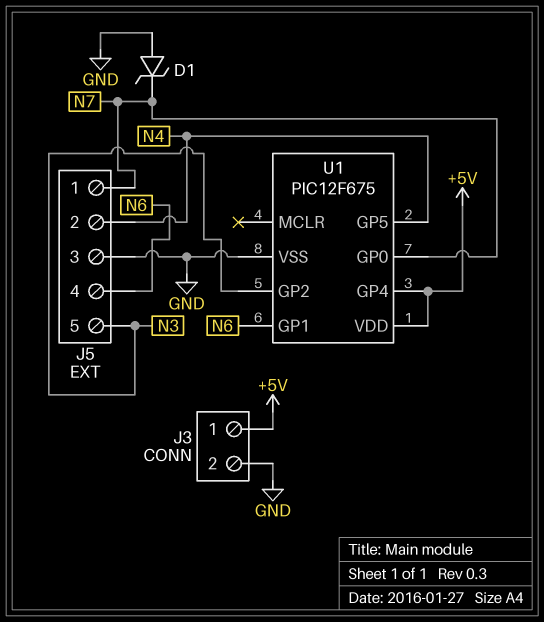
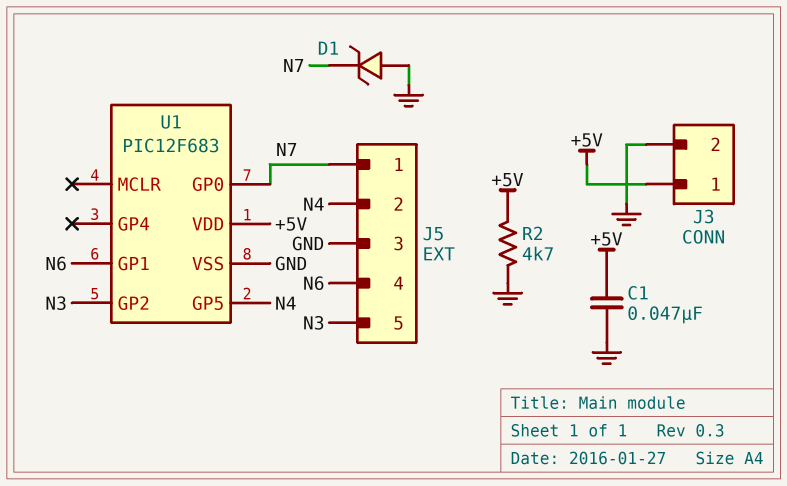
C1: none -> 47nF (+5V, GND)
R2: none -> 4.7k (+5V, GND)
U1: PIC12F675 -> PIC12F683
U1 pin GP4: +5V -> none

